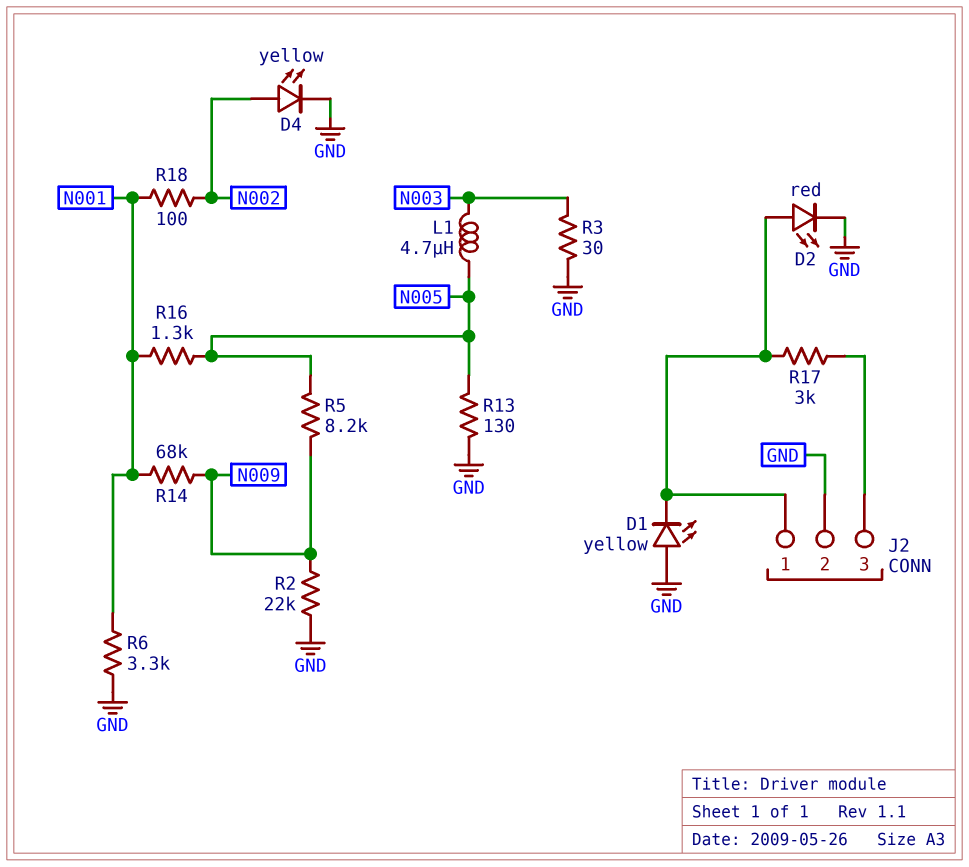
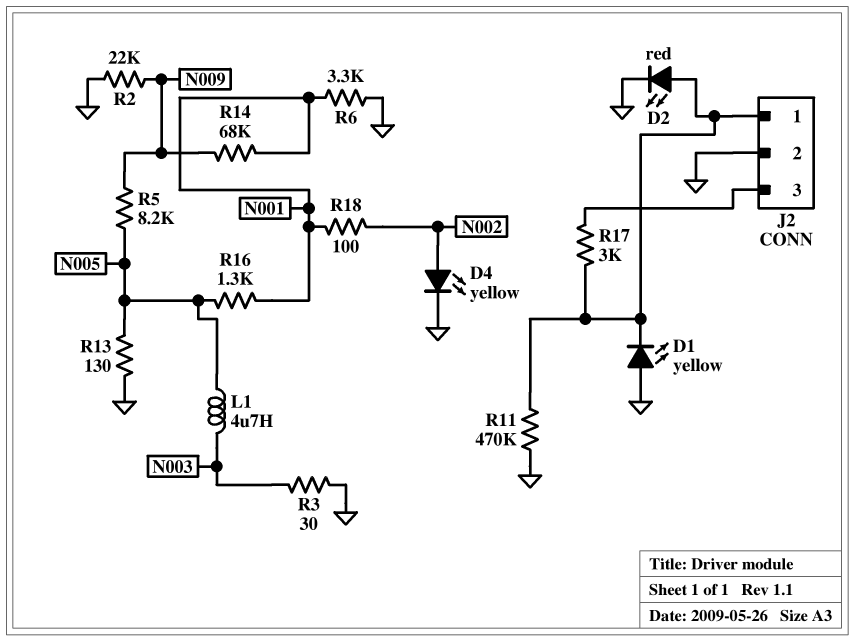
R11: none -> 470k (GND, J2/1)

